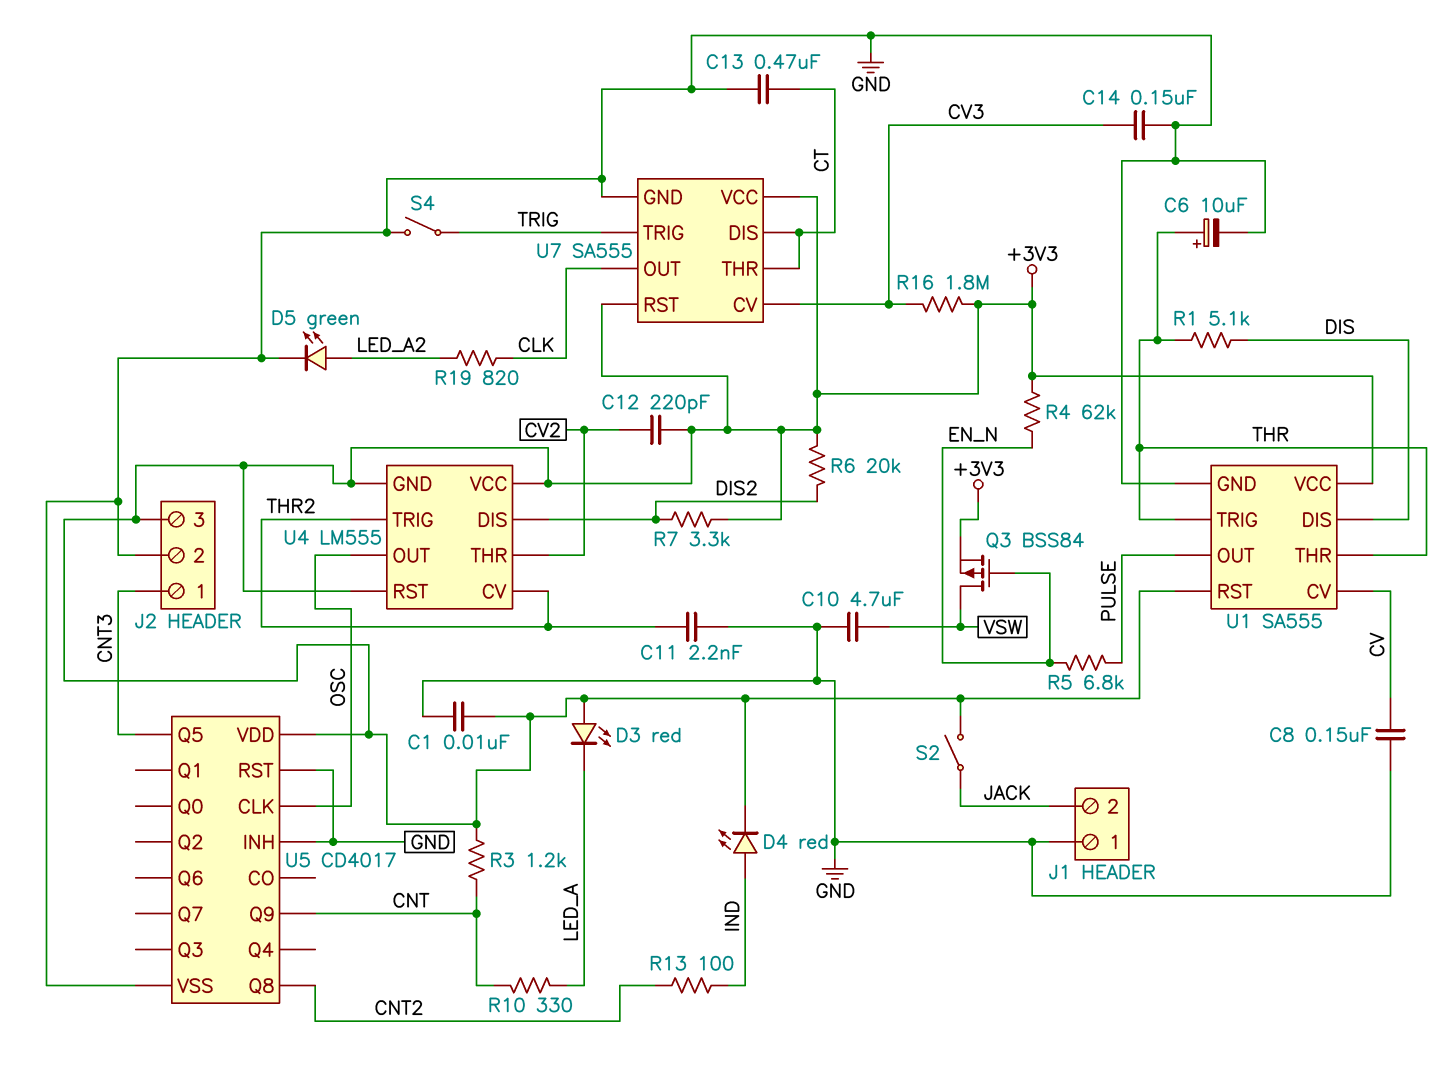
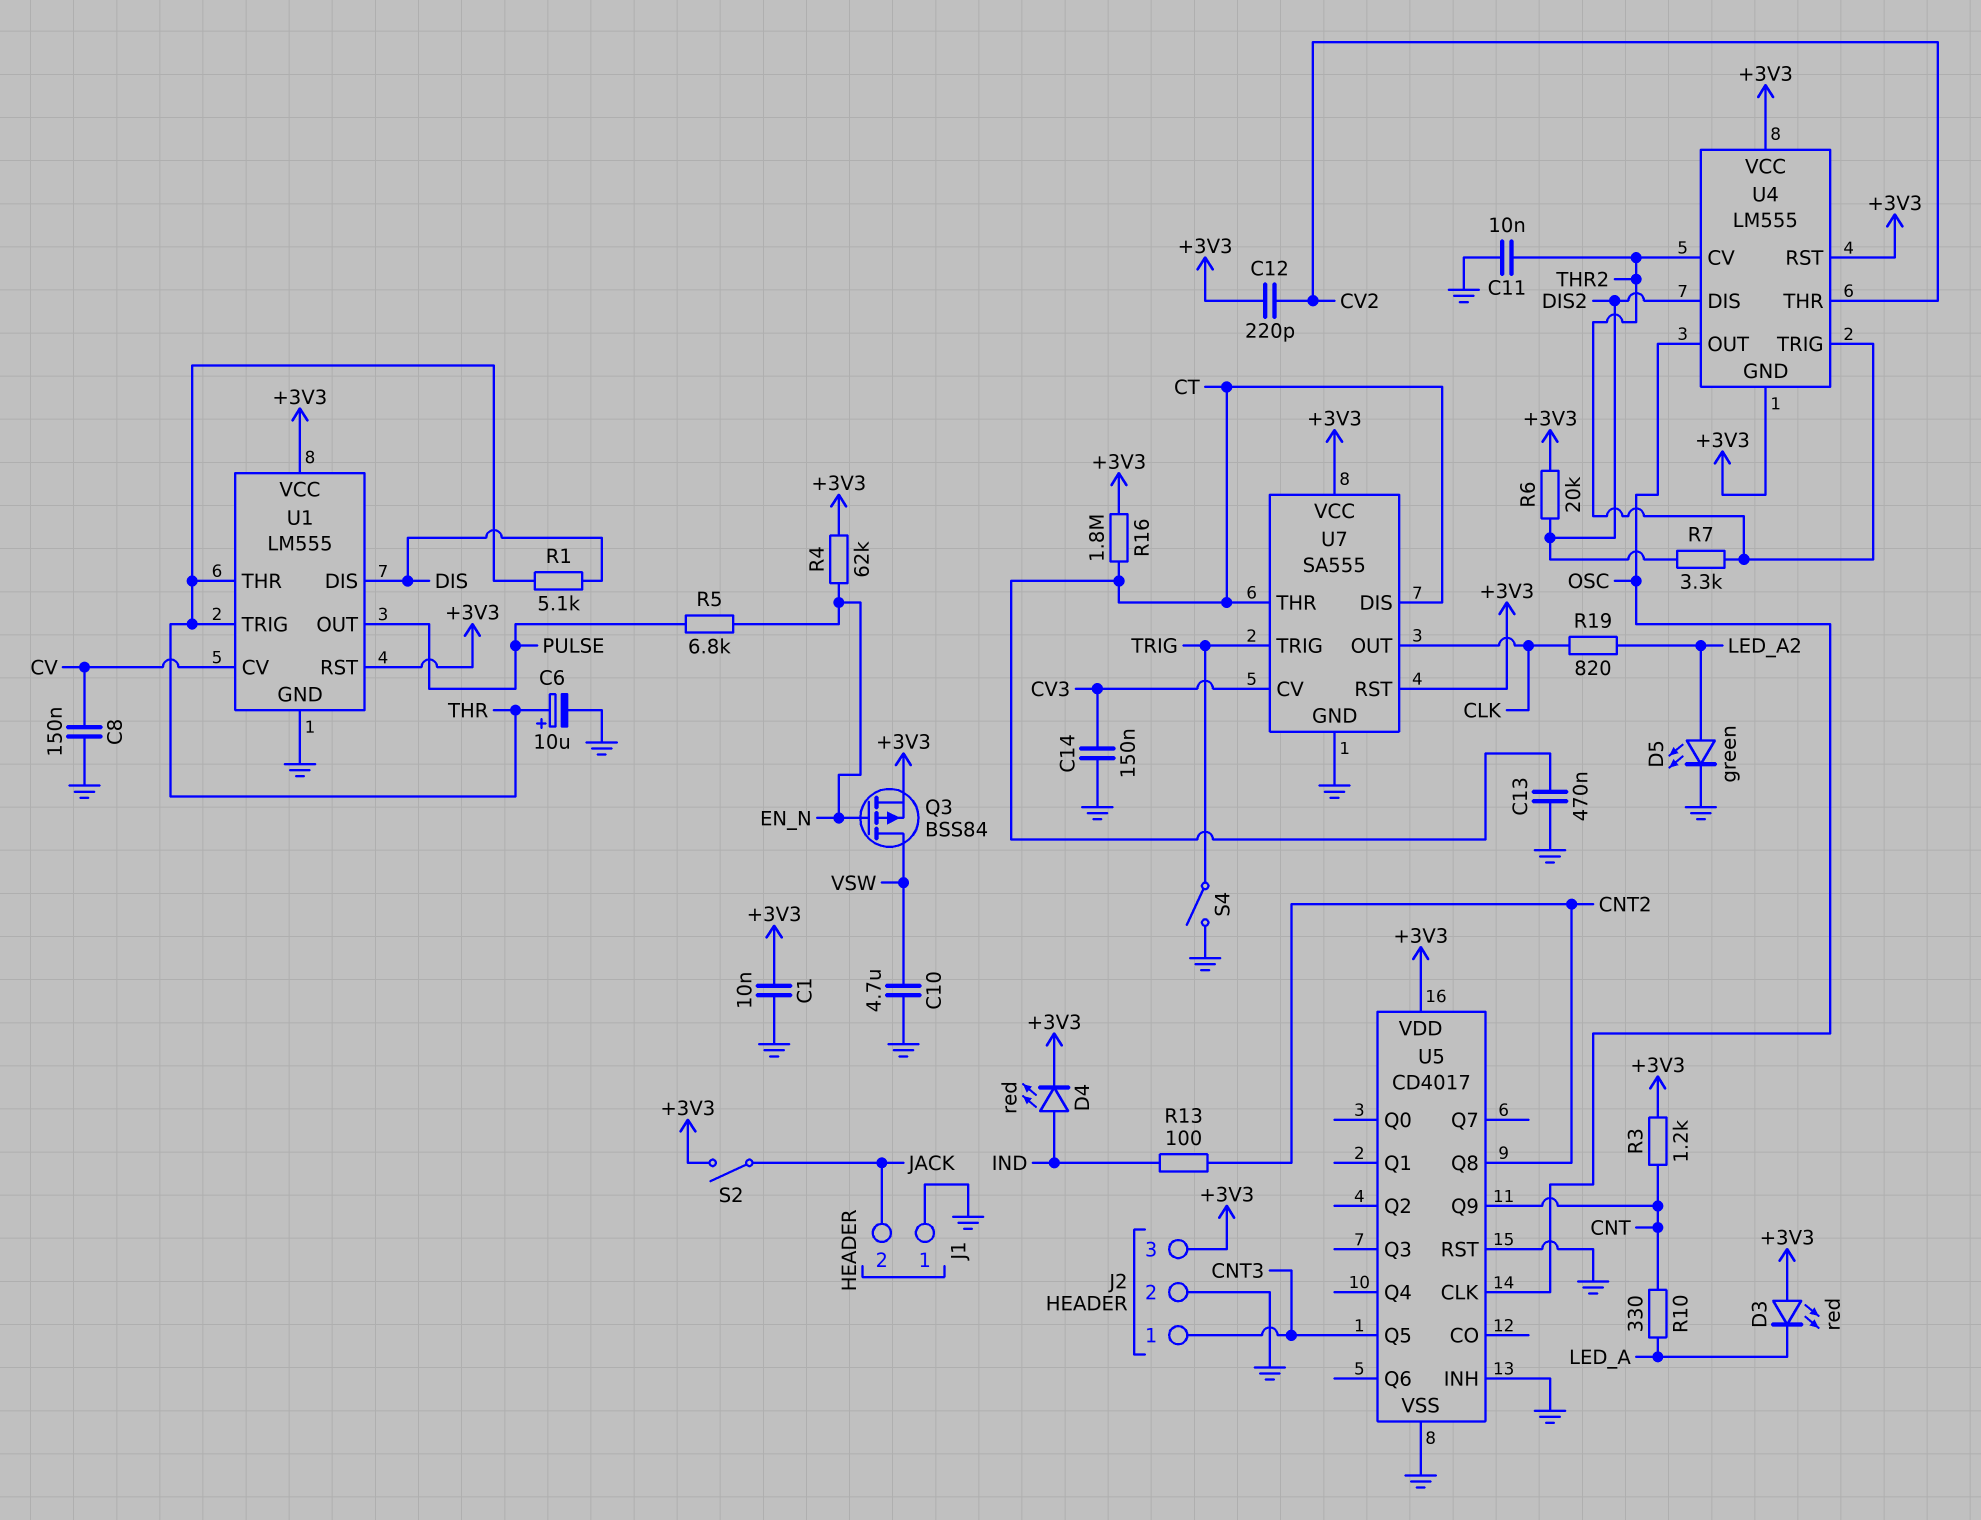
C11: 2.2nF (GND, THR2) -> 10nF (GND, THR2)
R7: 3.3k (+3V3, DIS2) -> 3.3k (DIS2, THR2)
R16: 1.8M (+3V3, CV3) -> 1.8M (+3V3, CT)
U1: SA555 -> LM555

